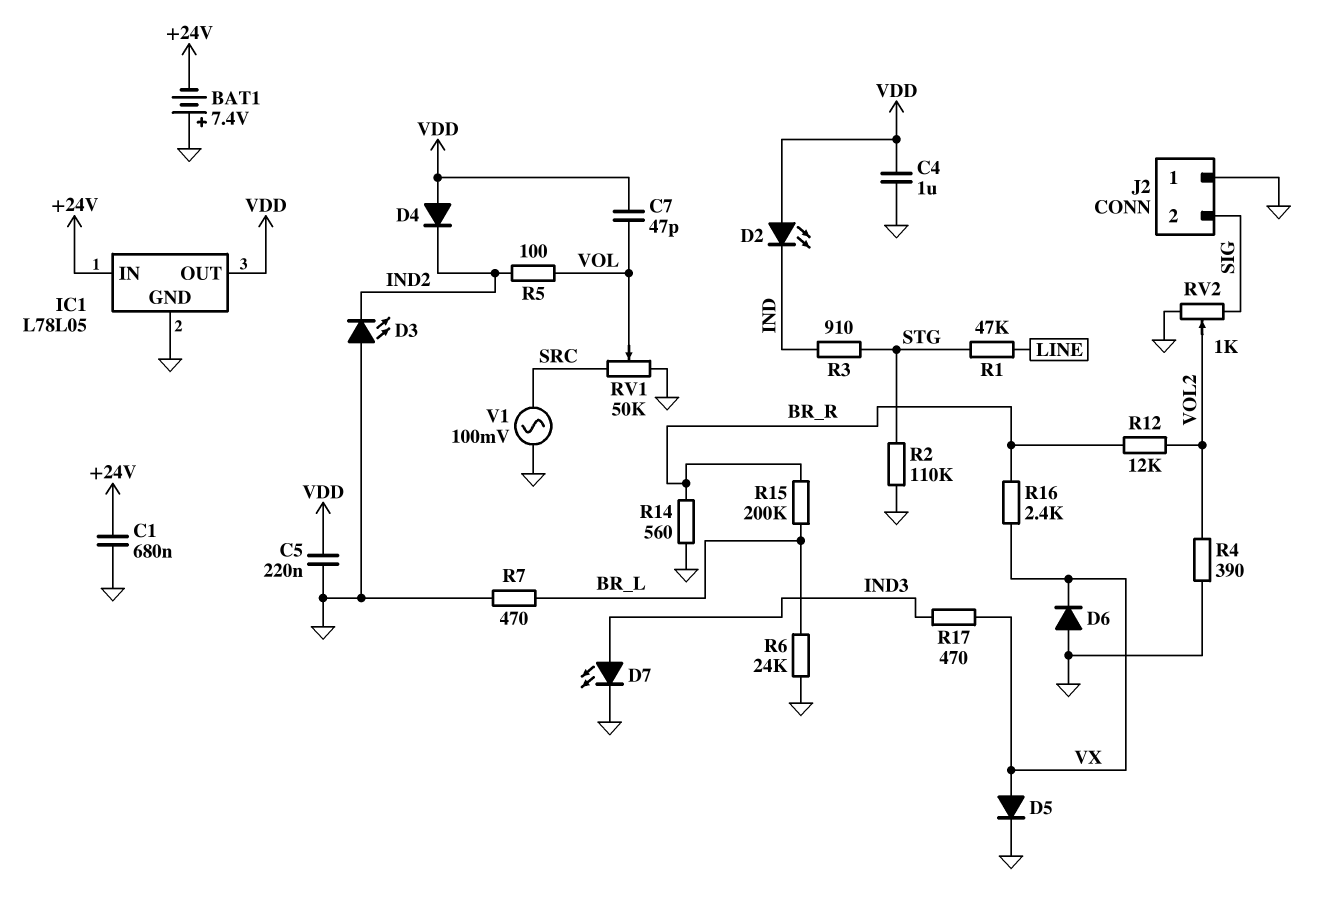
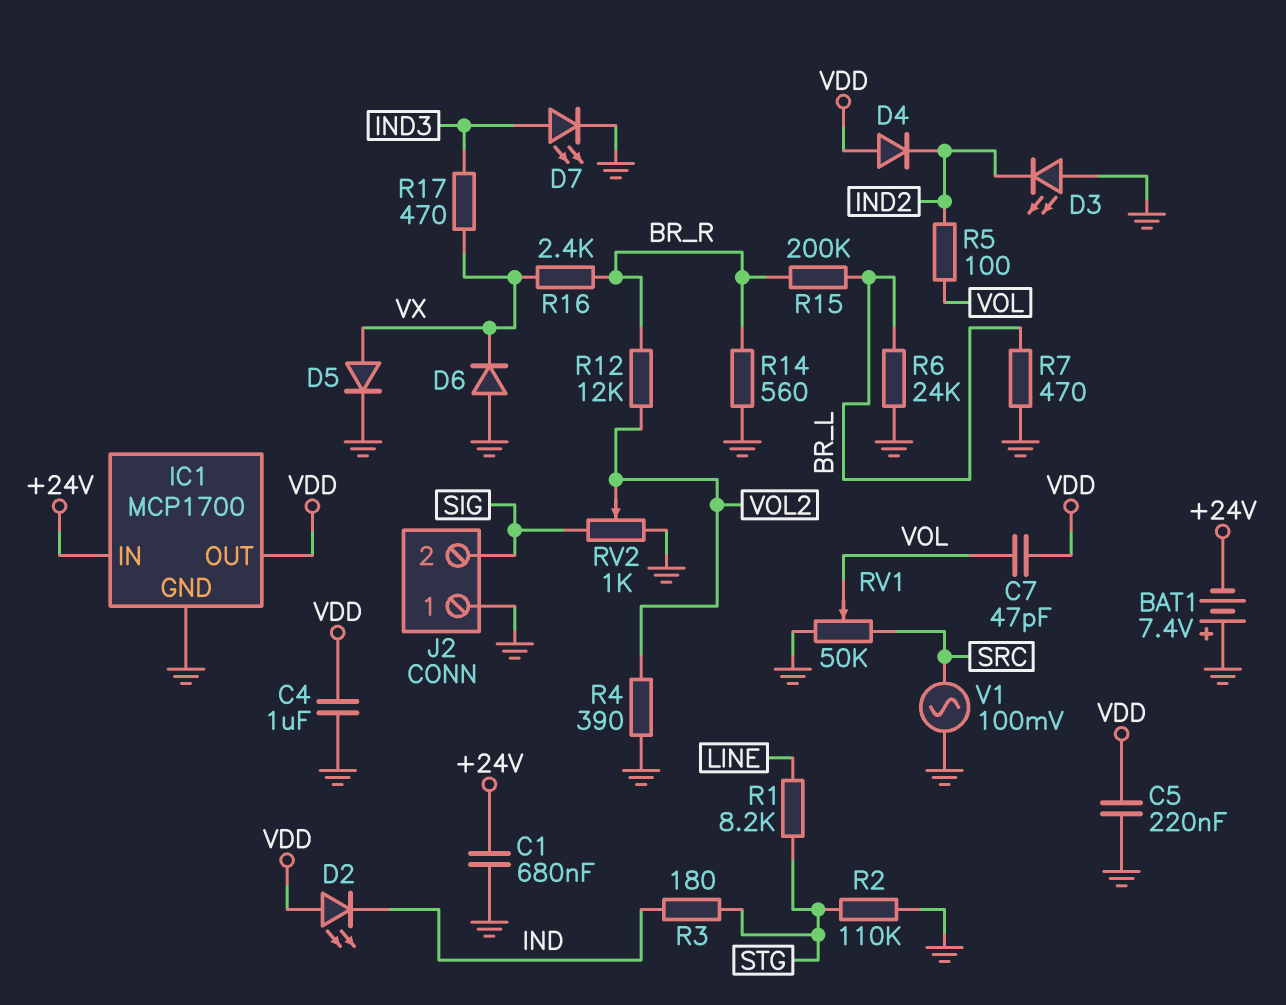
IC1: L78L05 -> MCP1700
R1: 47k (LINE, STG) -> 8.2k (LINE, STG)
R3: 910 (IND, STG) -> 180 (IND, STG)

